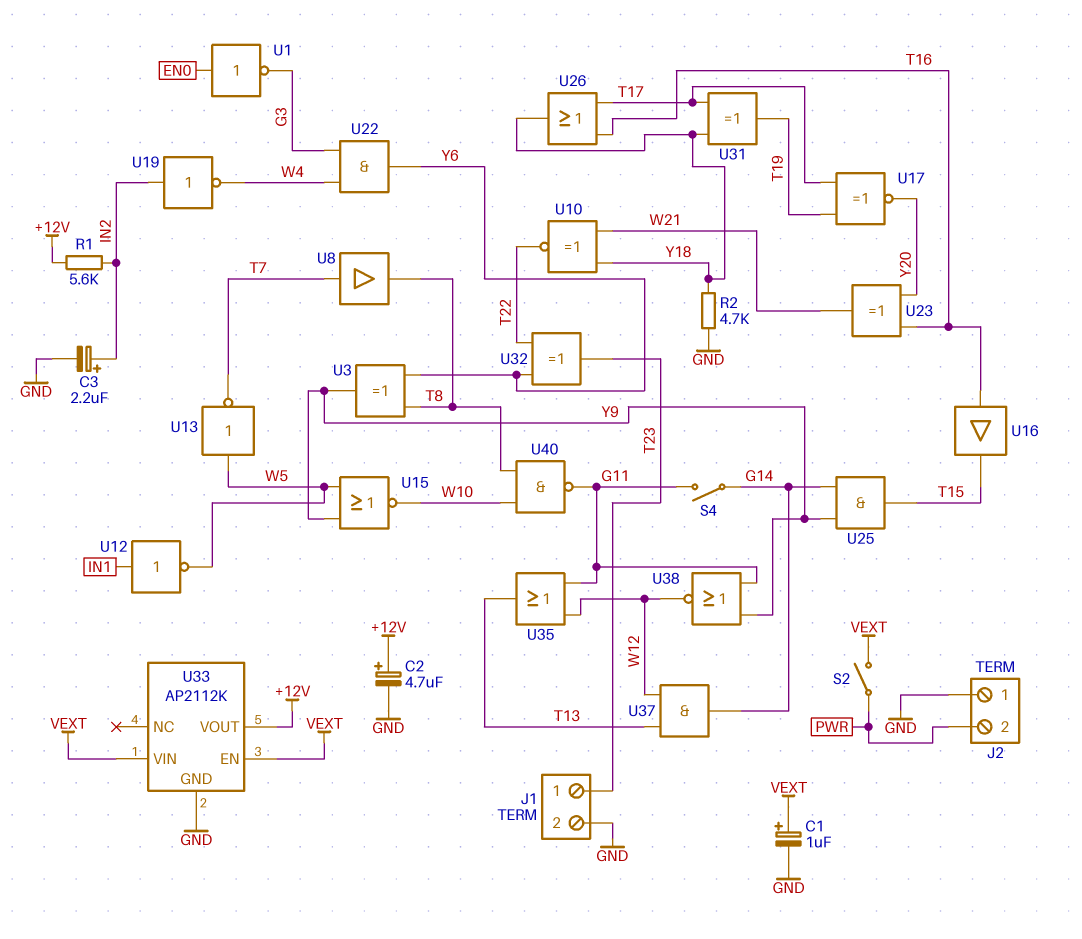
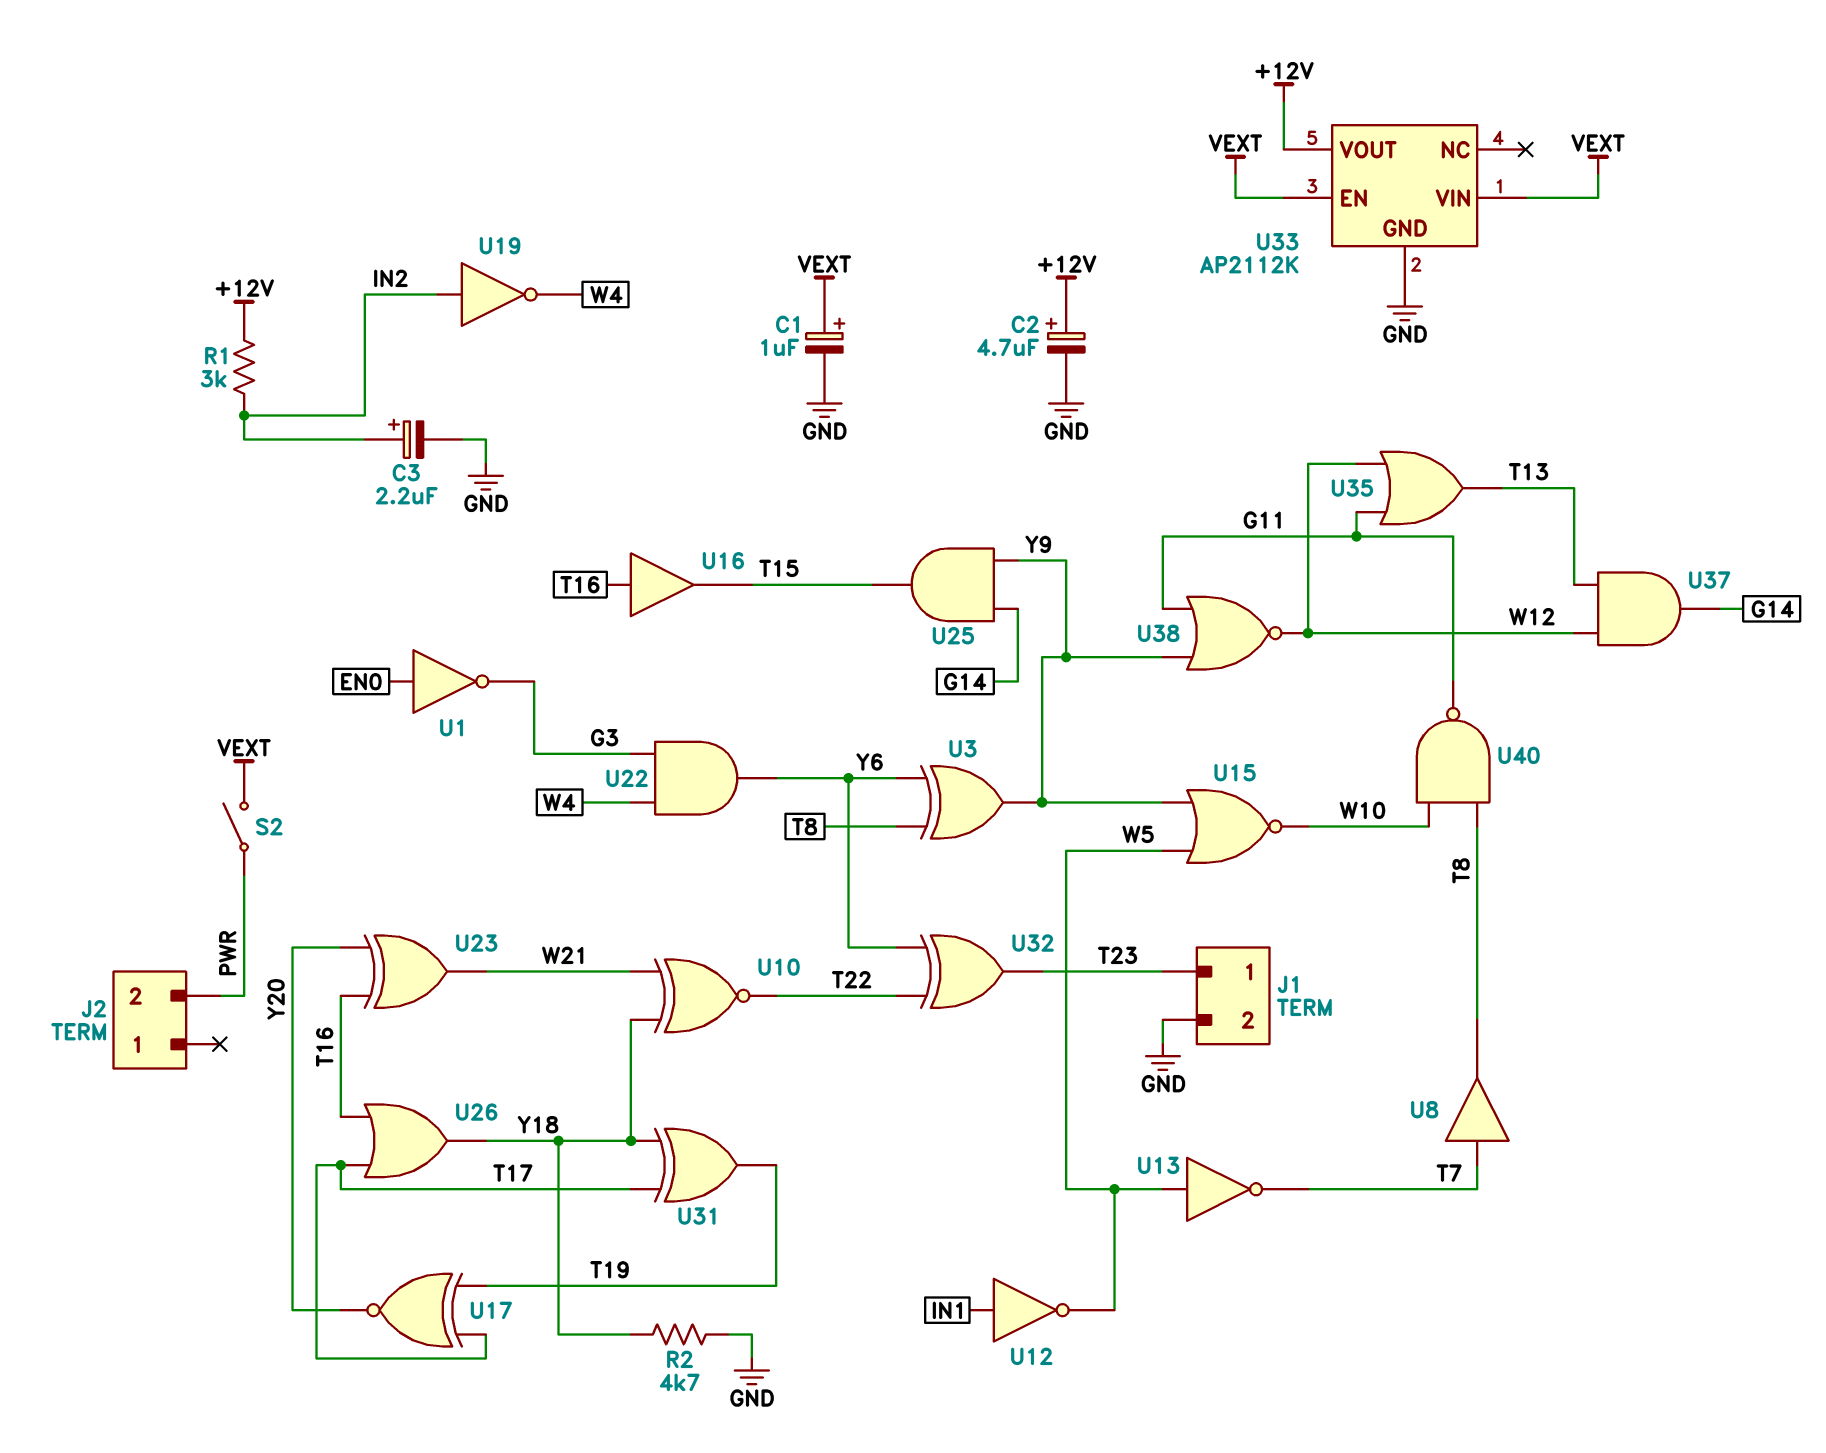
J2 pin 1: GND -> none
R1: 5.6k (+12V, IN2) -> 3k (+12V, IN2)
S4: switch (G11, G14) -> none

